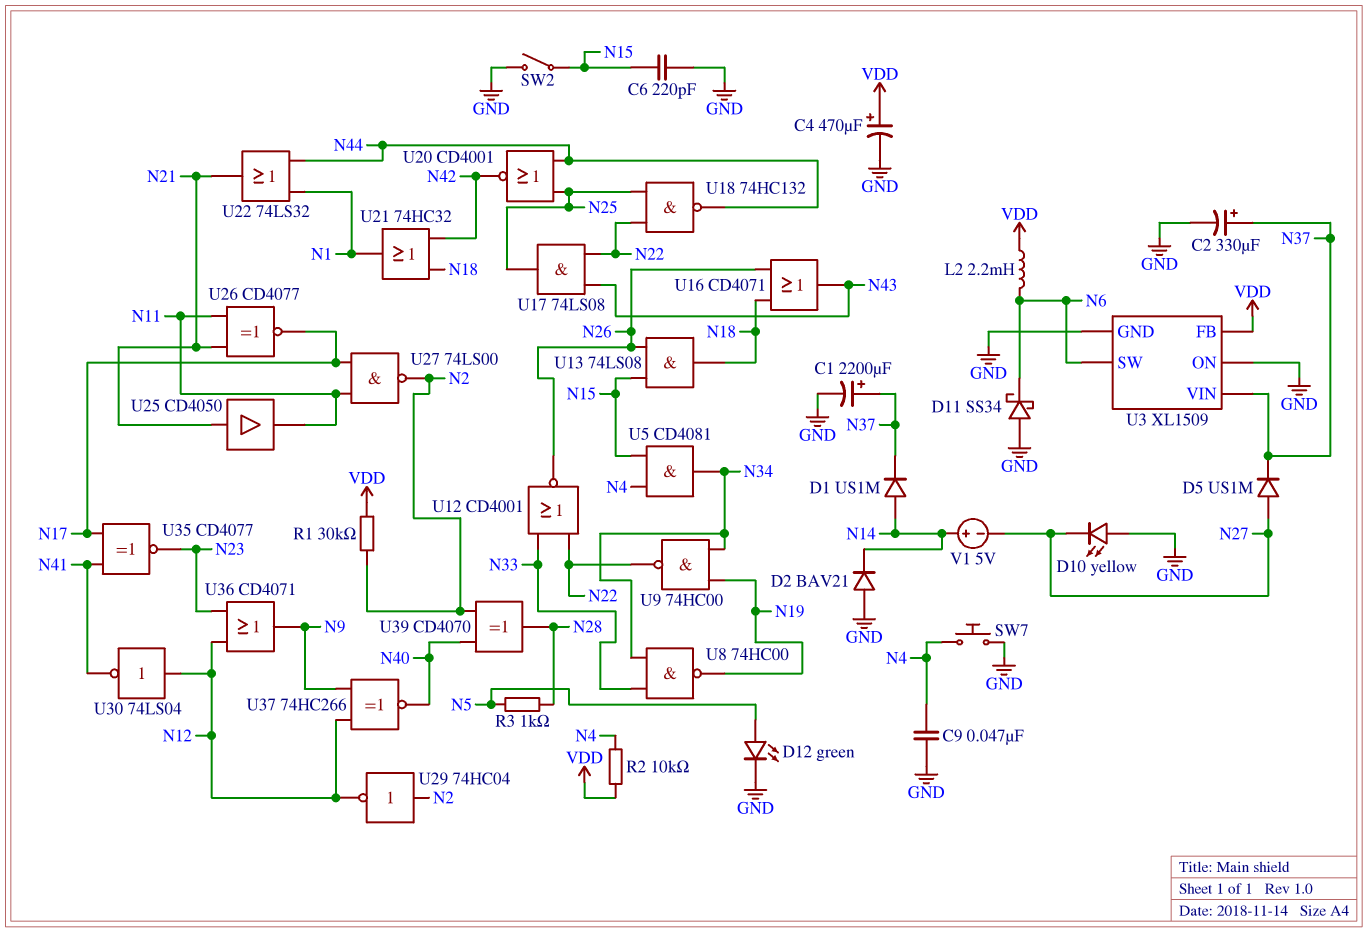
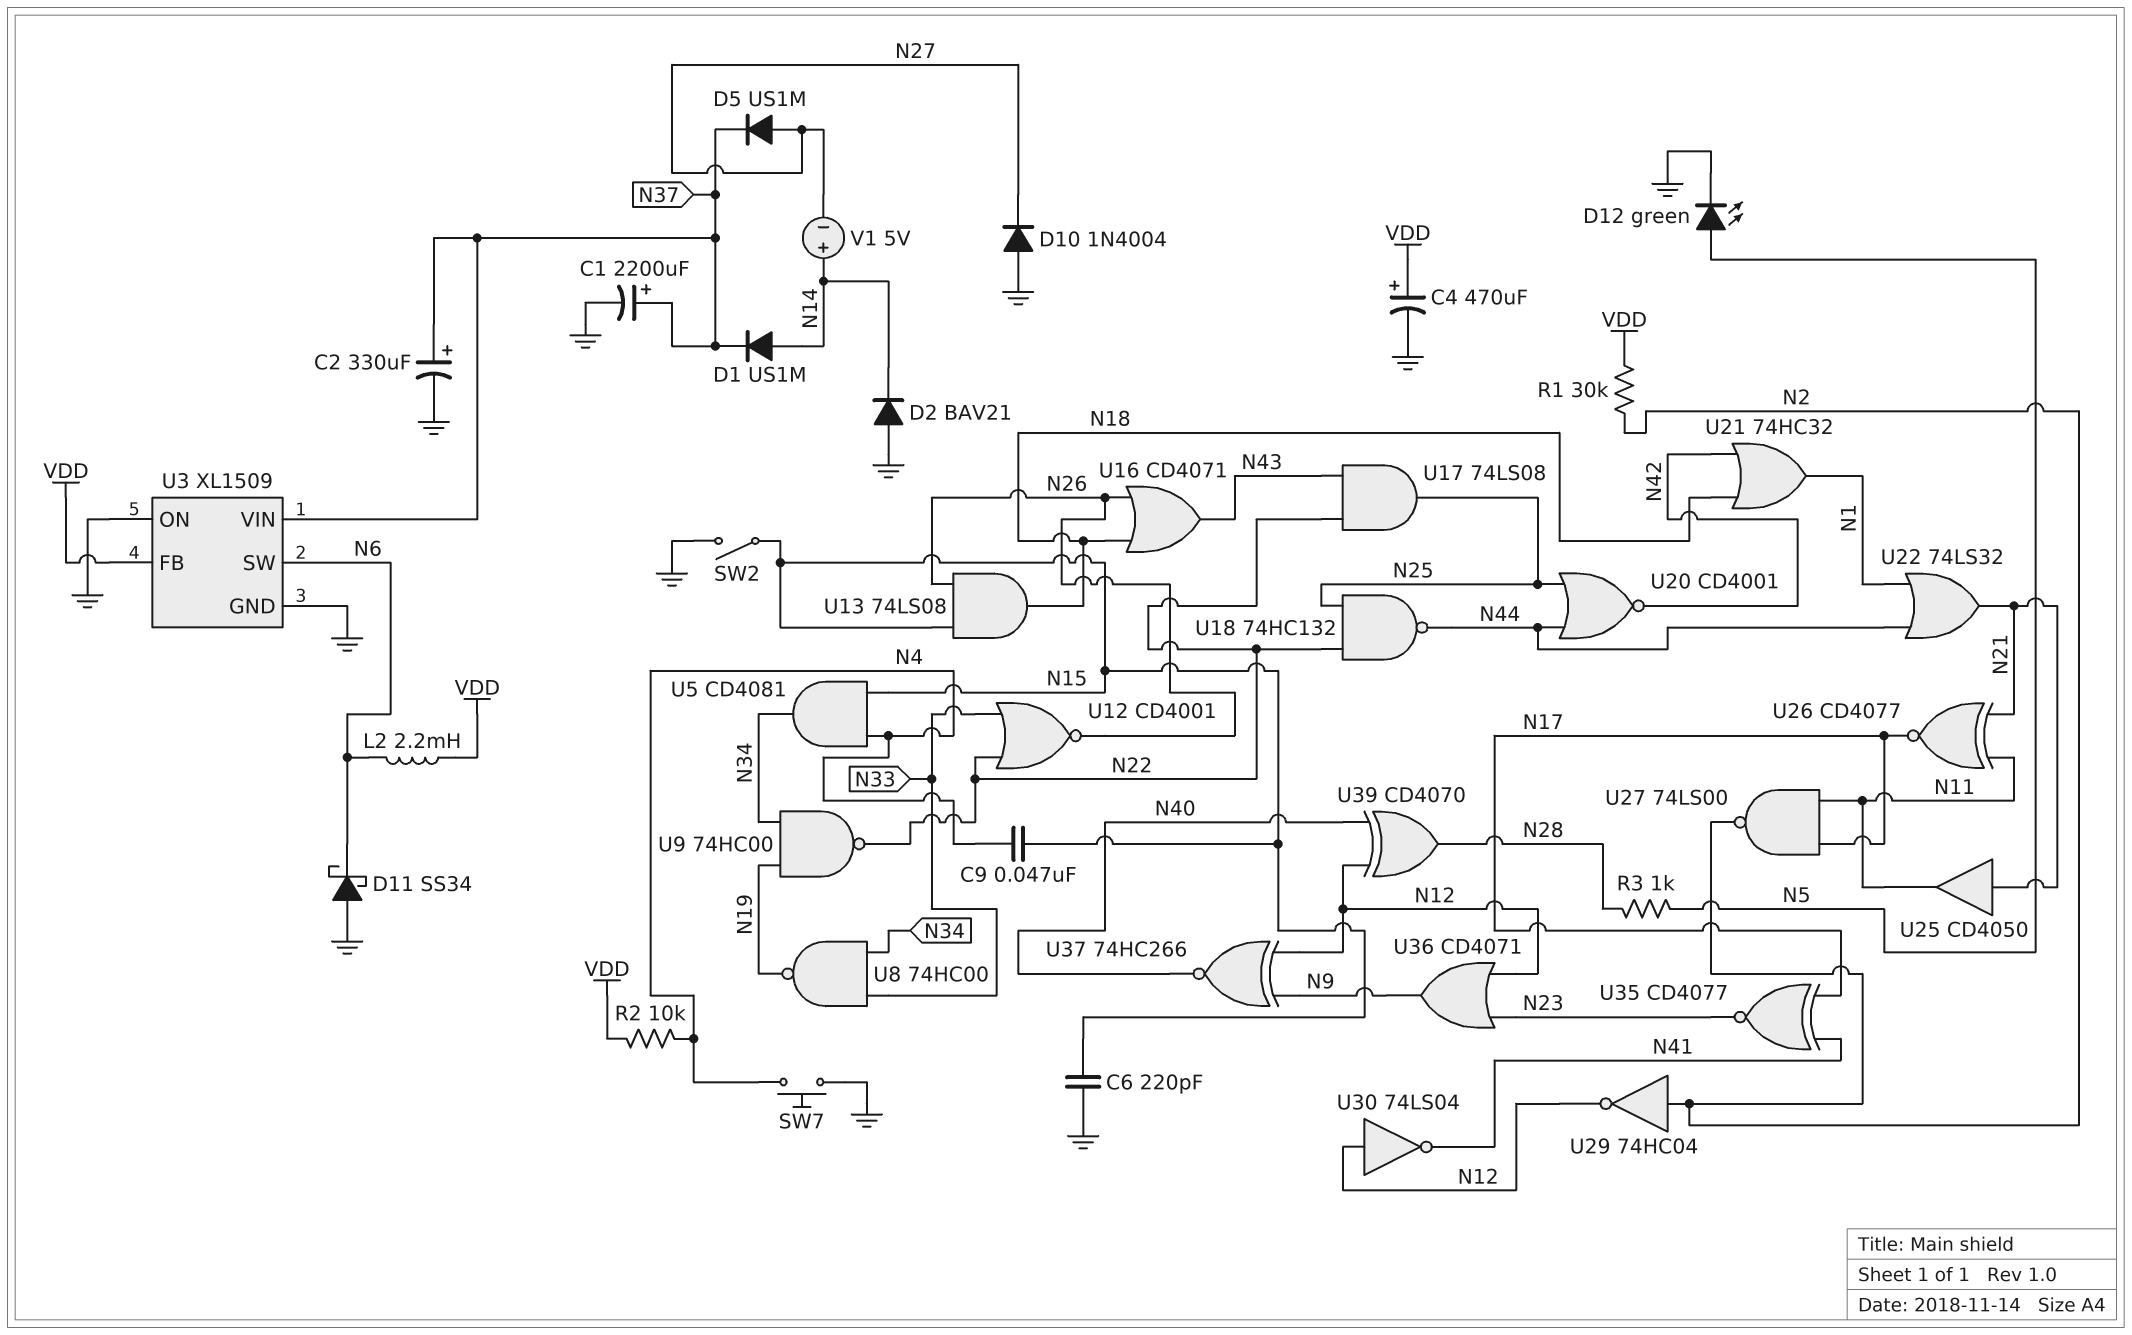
C9: 47nF (GND, N4) -> 47nF (N4, N15)
D10: LED yellow (A GND, K N27) -> diode 1N4004 (A GND, K N27)
U39: XOR CD4070 (in N2, in N40, out N28) -> XOR CD4070 (in N12, in N40, out N28)

